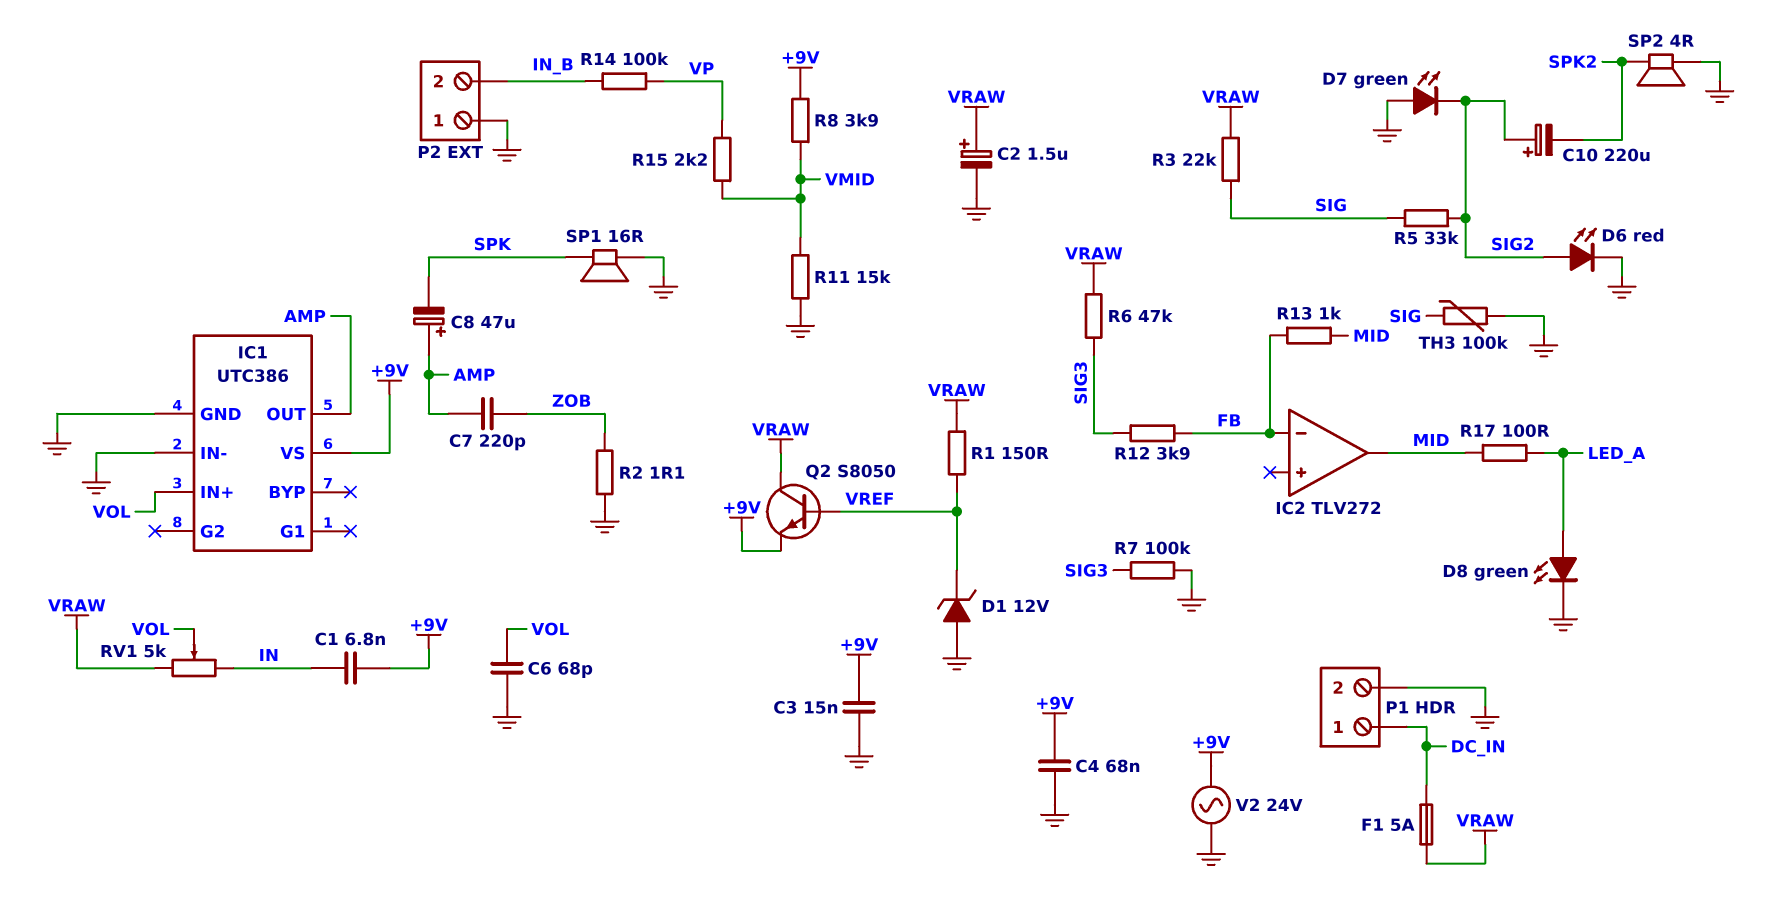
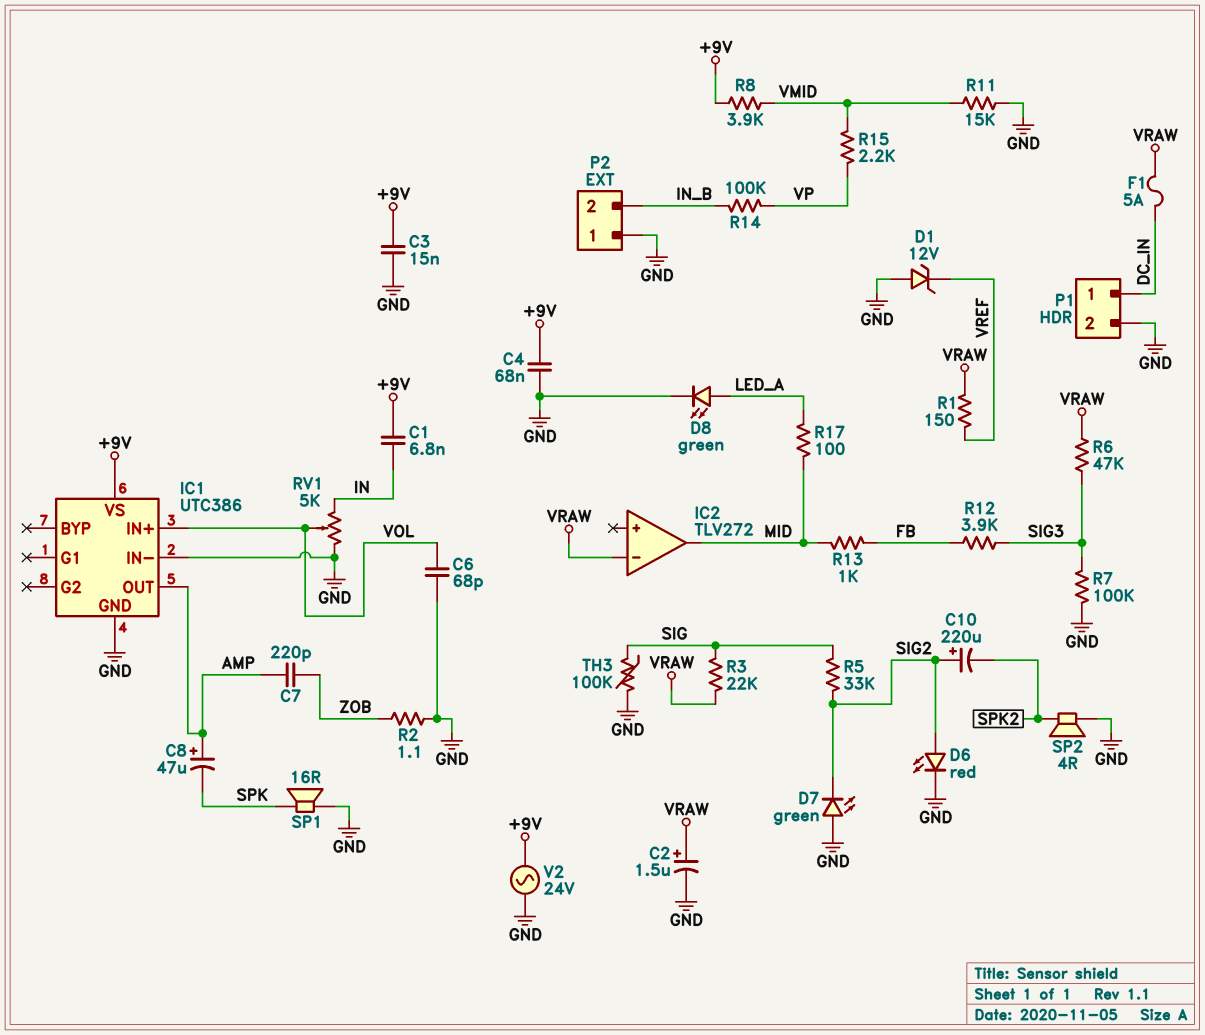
IC2 pin in-: FB -> VRAW
Q2: NPN S8050 (B VREF, C VRAW, E +9V) -> none
RV1: 5k (IN, VRAW, wiper VOL) -> 5k (GND, IN, wiper VOL)

